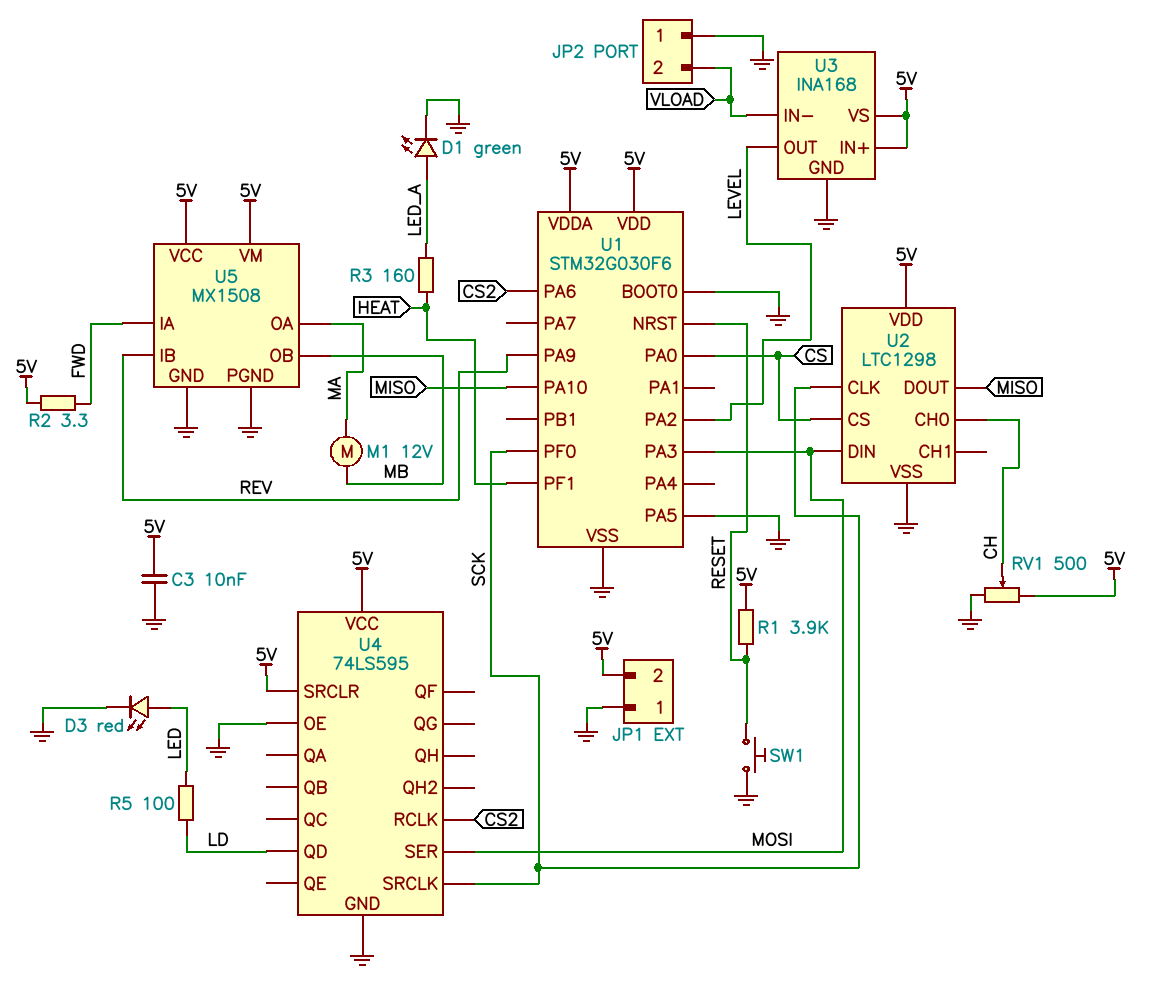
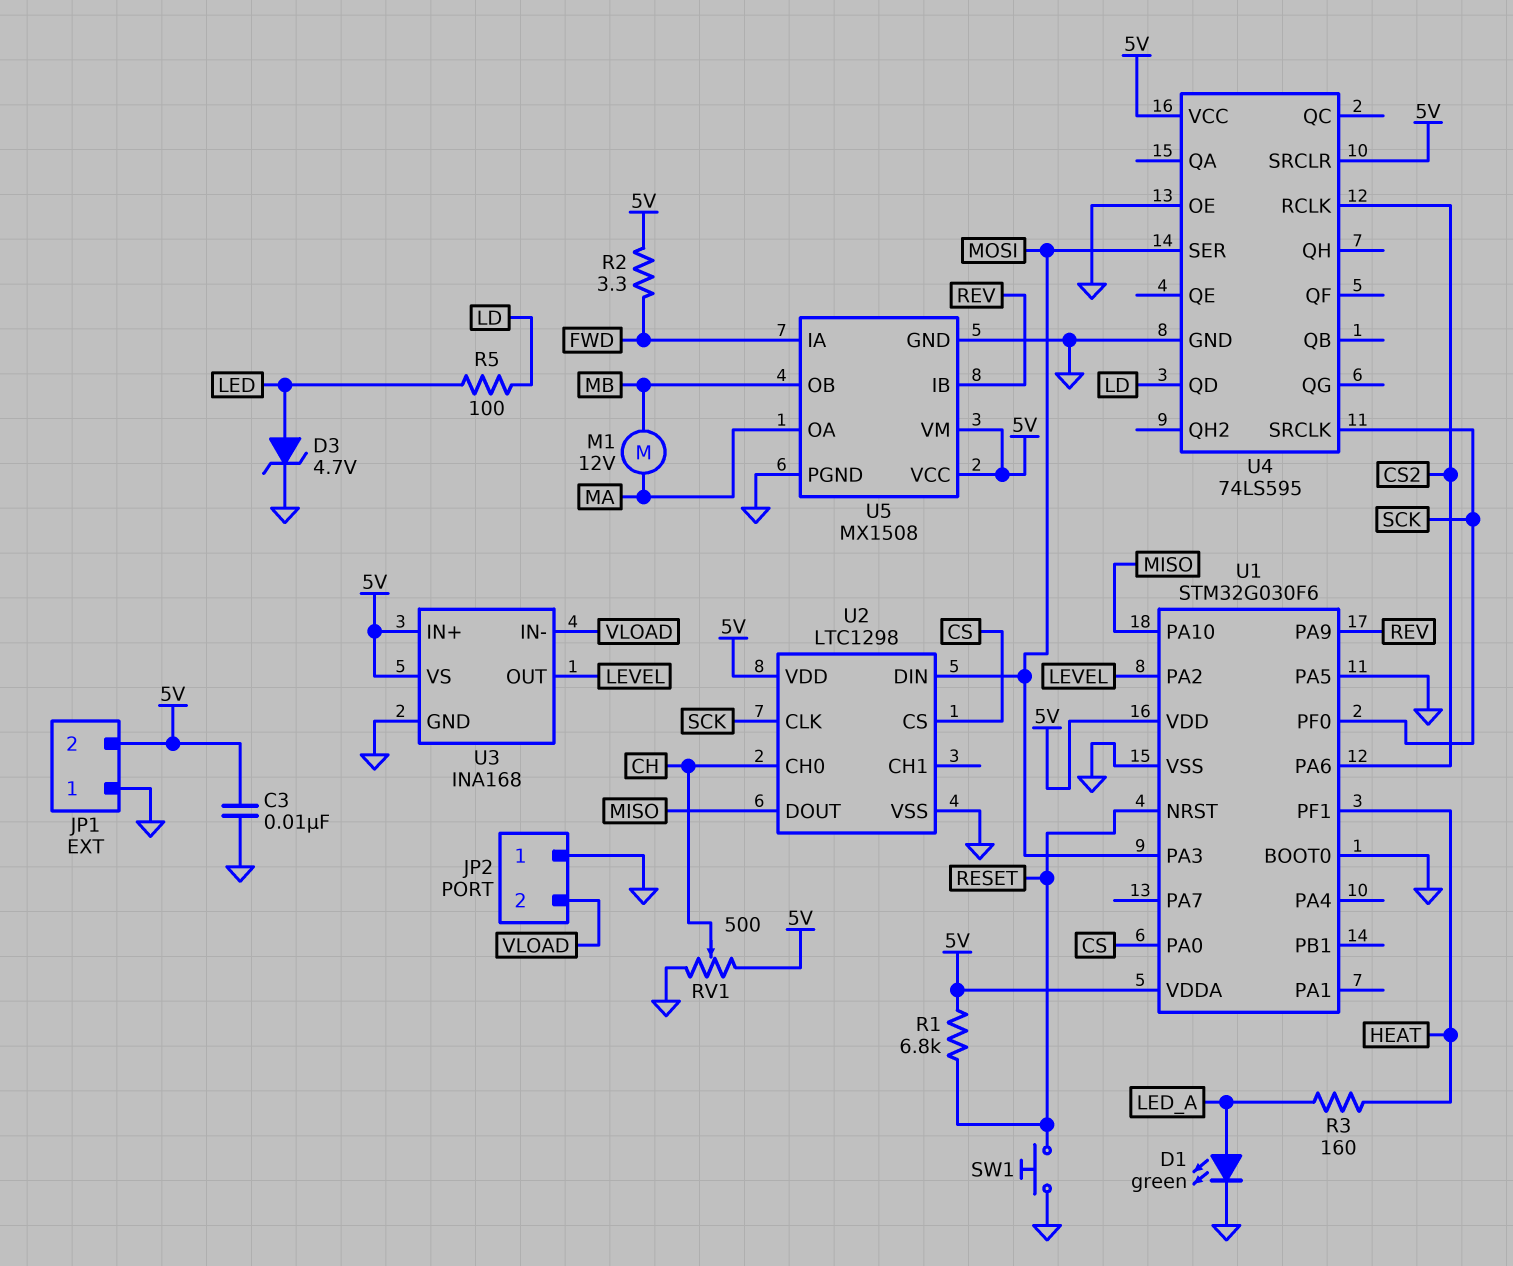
D3: LED red (A LED, K GND) -> zener 4.7V (A LED, K GND)
R1: 3.9k (5V, RESET) -> 6.8k (5V, RESET)

